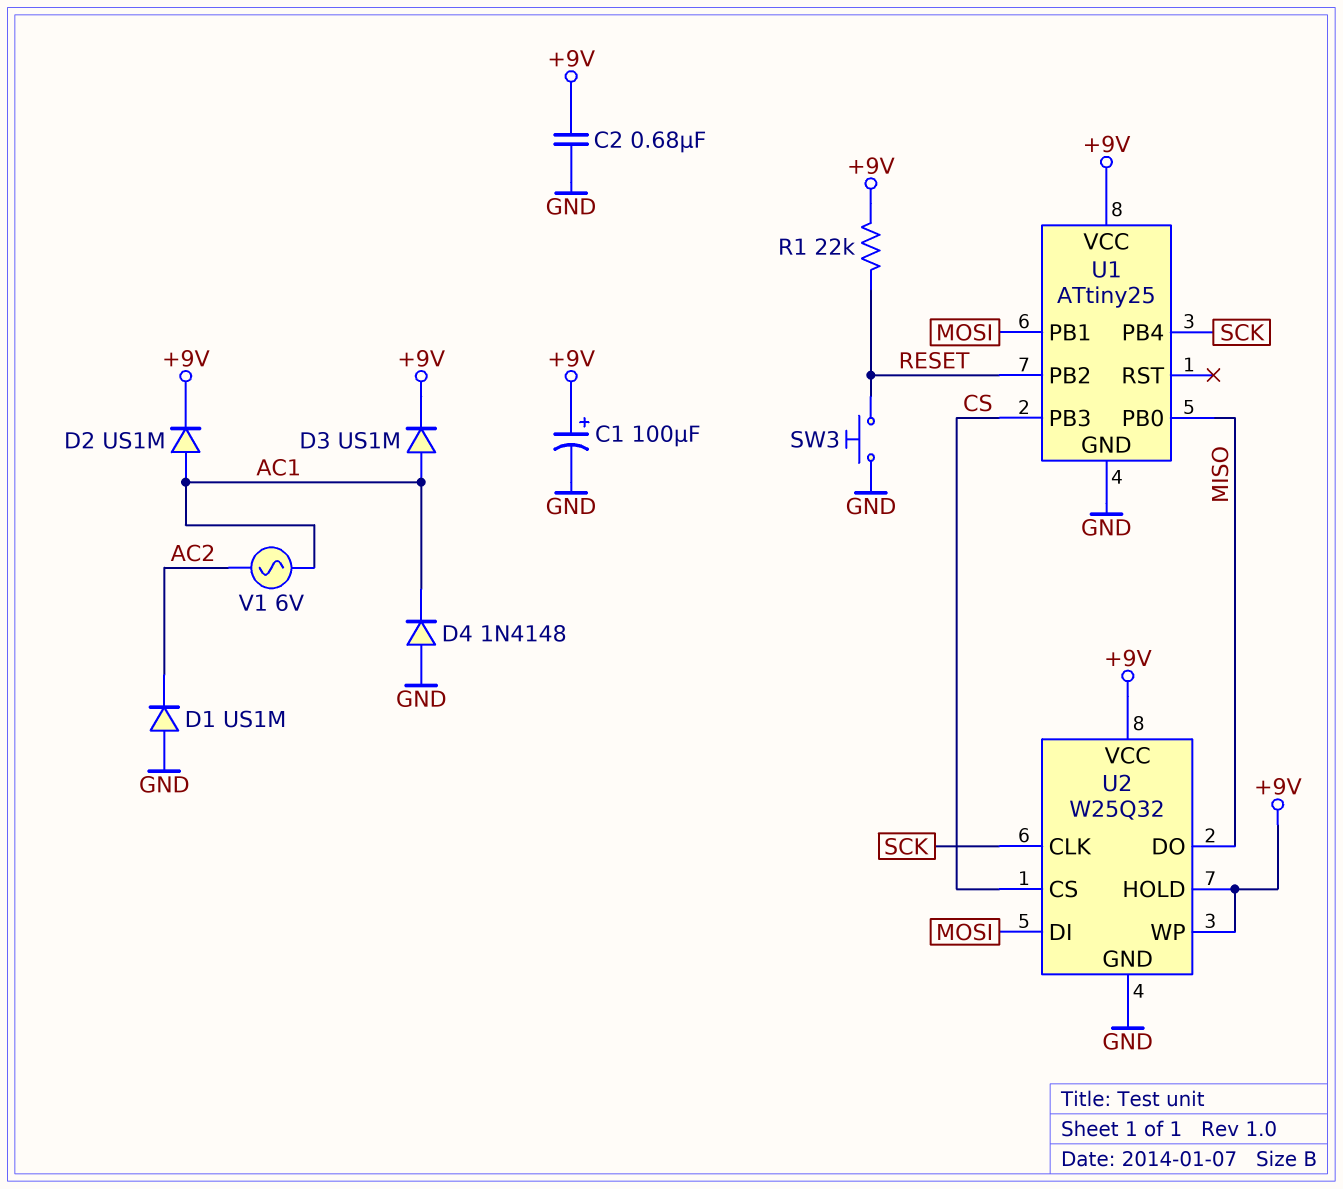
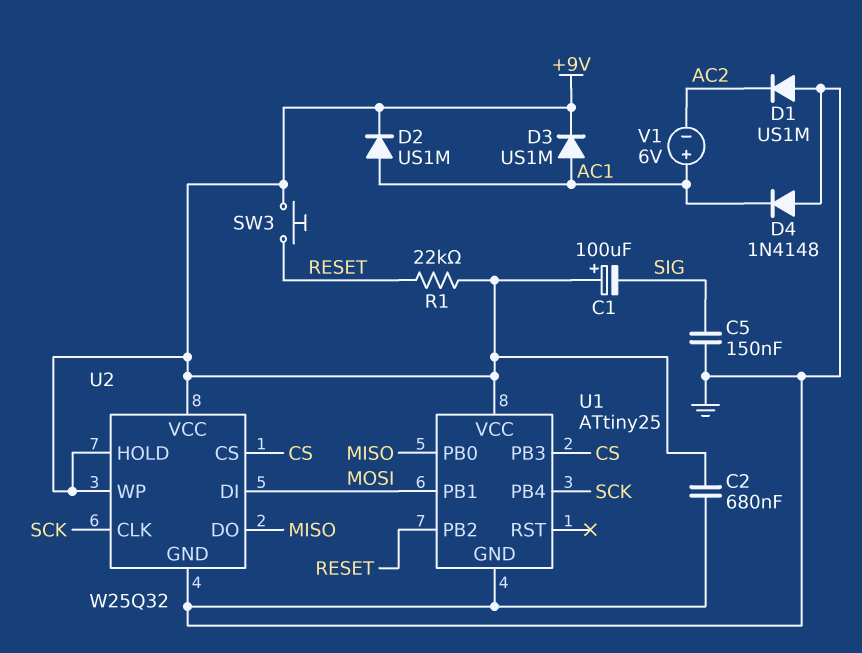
C1: 100uF (plus +9V, minus GND) -> 100uF (plus +9V, minus SIG)
C5: none -> 150nF (GND, SIG)
SW3: button (GND, RESET) -> button (+9V, RESET)
V1: AC 6V (AC1, AC2) -> 6V (plus AC1, minus AC2)

